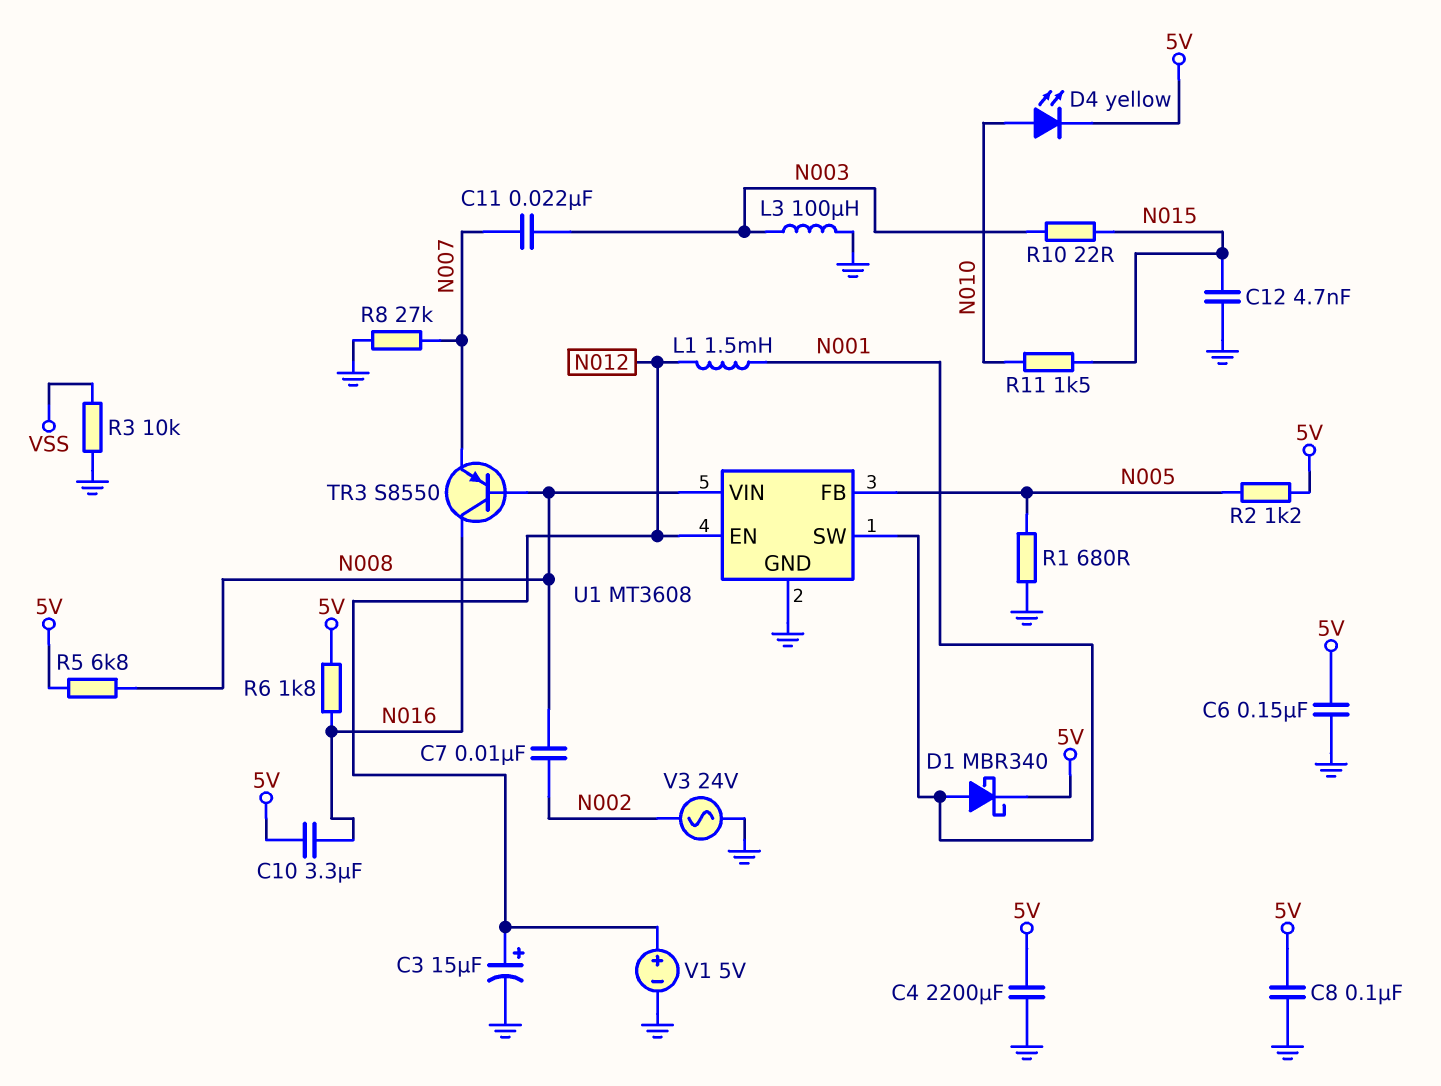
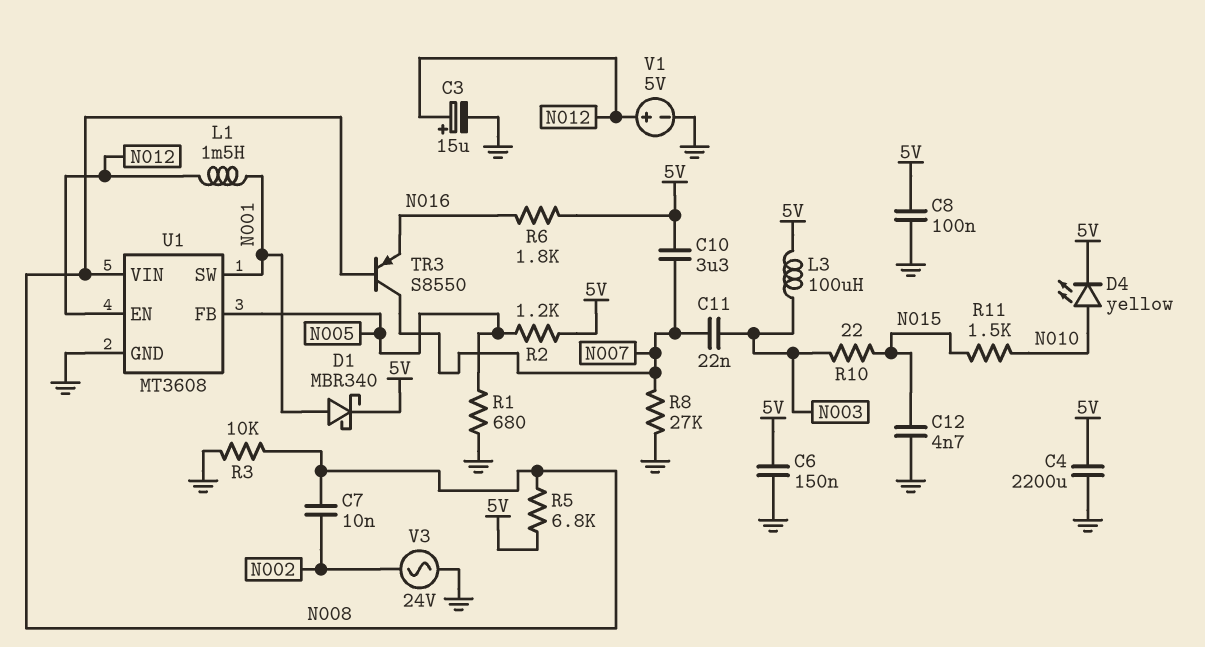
C10: 3.3uF (5V, N016) -> 3.3uF (5V, N007)
L3: 100uH (GND, N003) -> 100uH (5V, N003)
R3: 10k (GND, VSS) -> 10k (GND, N008)
TR3: PNP S8550 (B N008, C N016, E N007) -> PNP S8550 (B N008, C N007, E N016)

